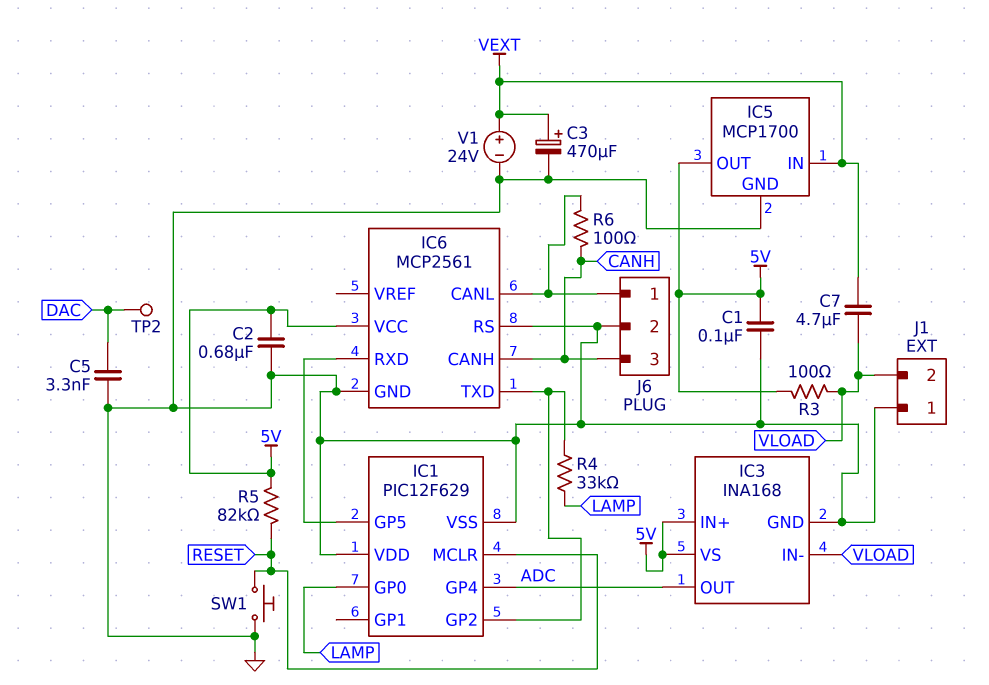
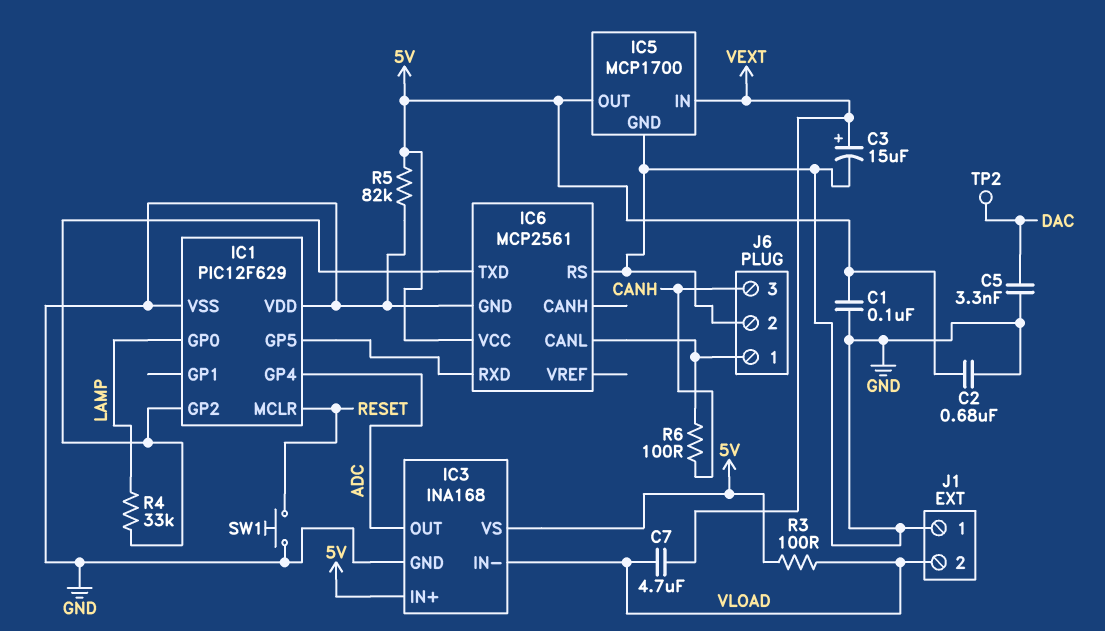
C3: 470uF (plus VEXT, minus GND) -> 15uF (plus VEXT, minus GND)
IC6 pin CANH: CANH -> none
R5: 82k (5V, RESET) -> 82k (5V, GND)
V1: 24V (plus VEXT, minus GND) -> none

